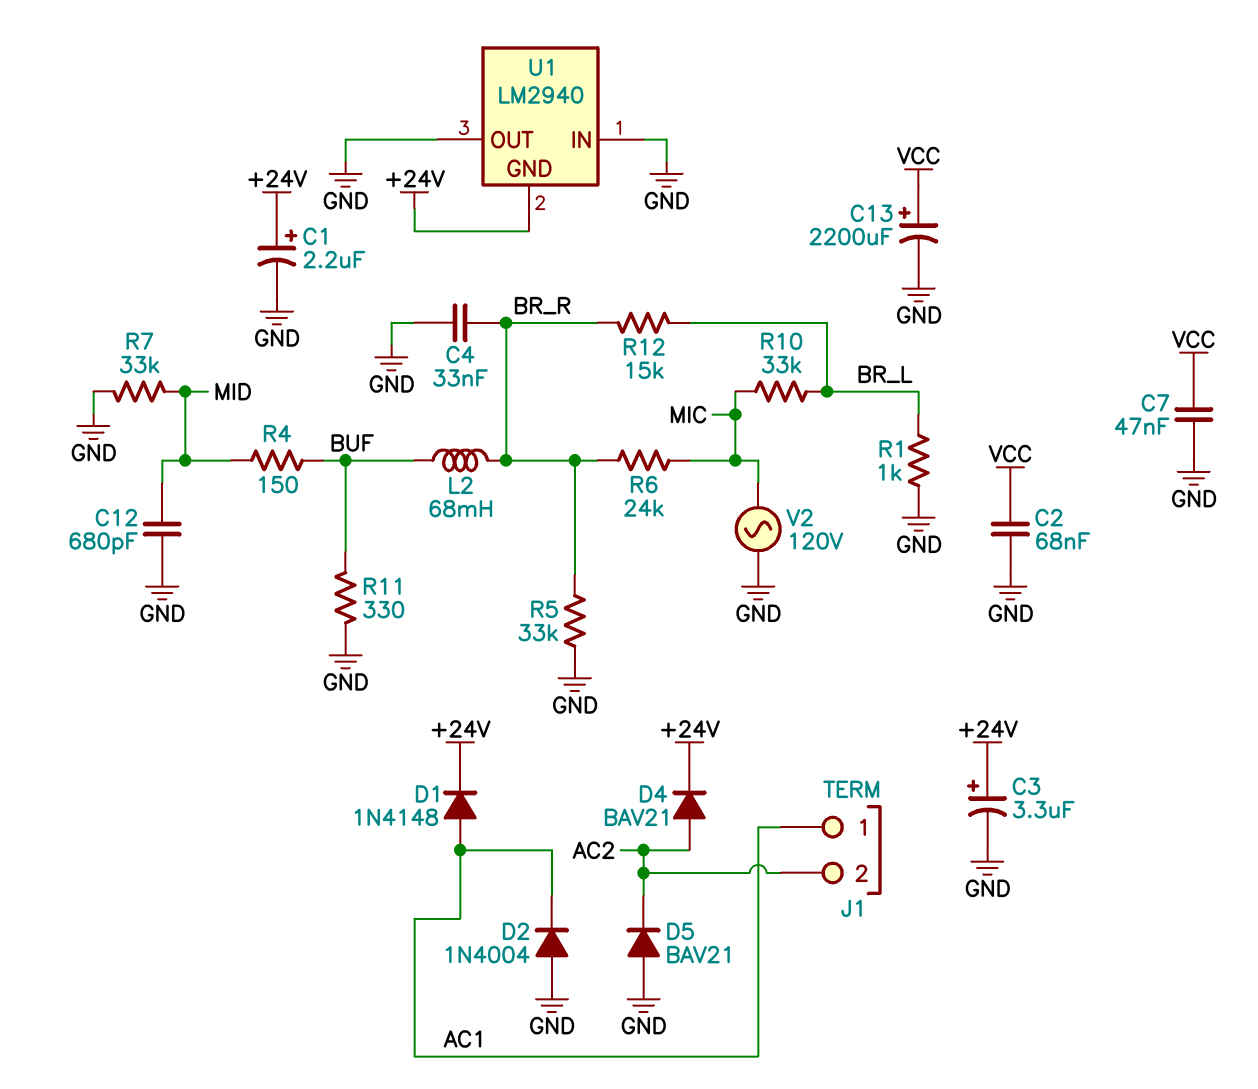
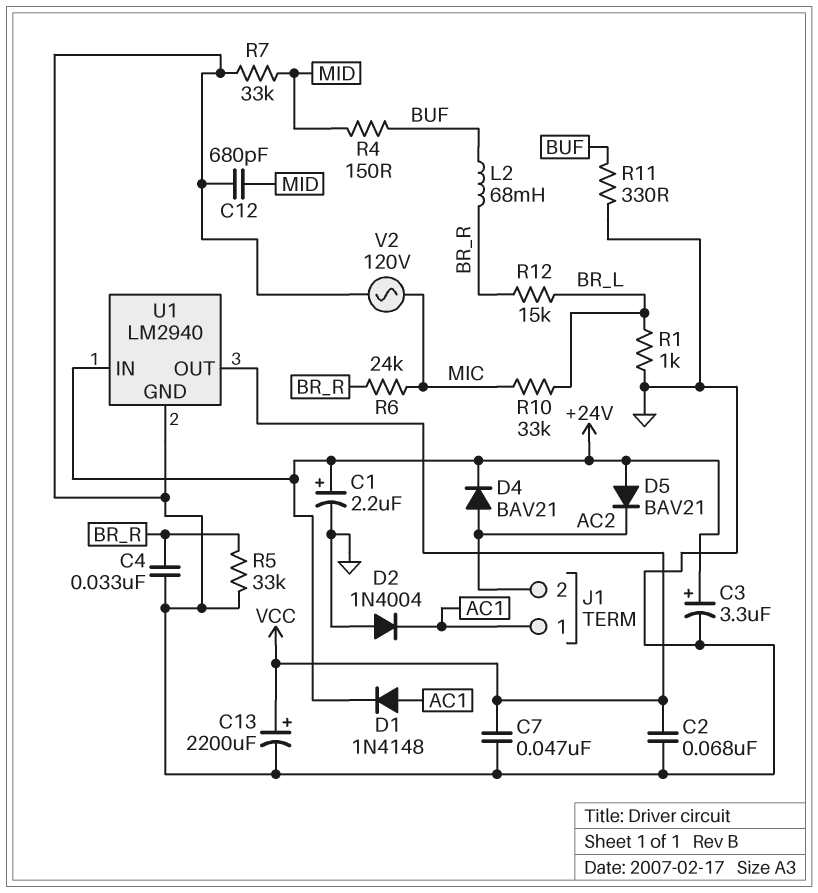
D5: diode BAV21 (A GND, K AC2) -> diode BAV21 (A +24V, K AC2)
U1 pin GND: +24V -> GND
U1 pin IN: GND -> +24V
U1 pin OUT: GND -> VCC

